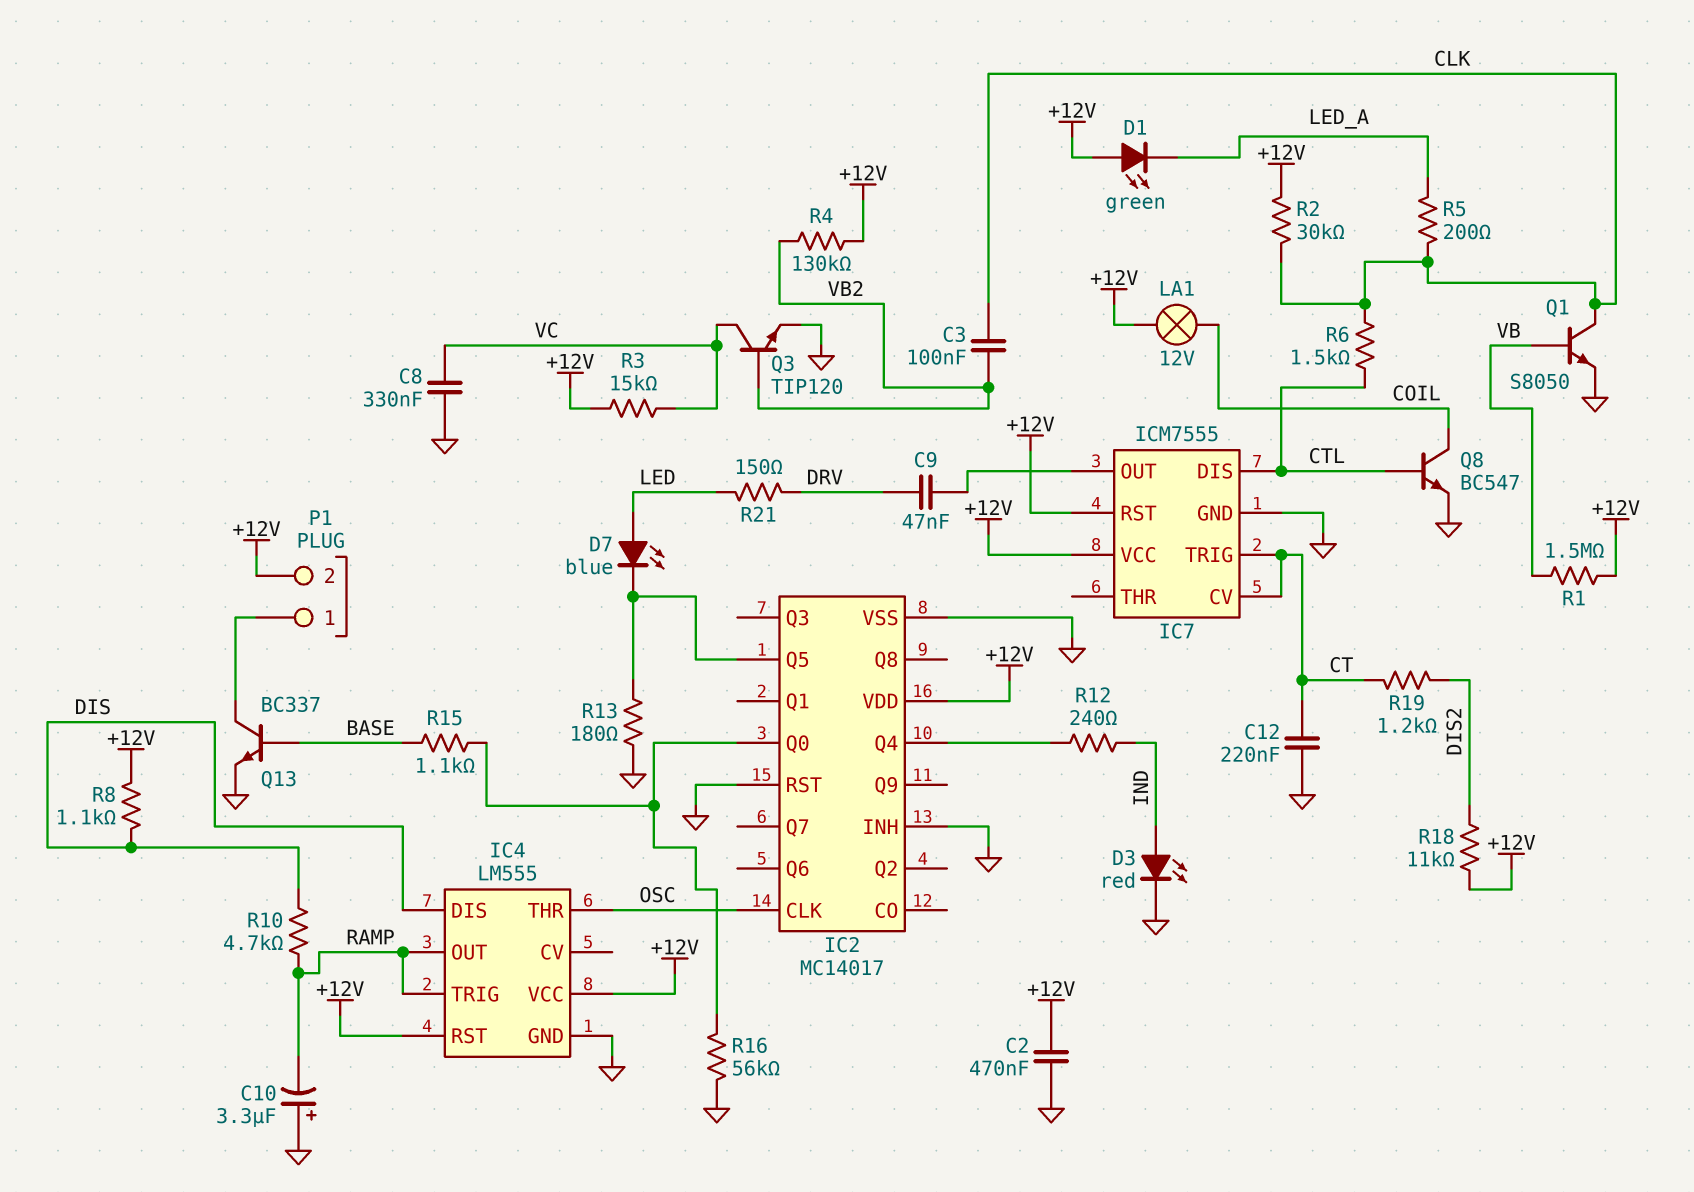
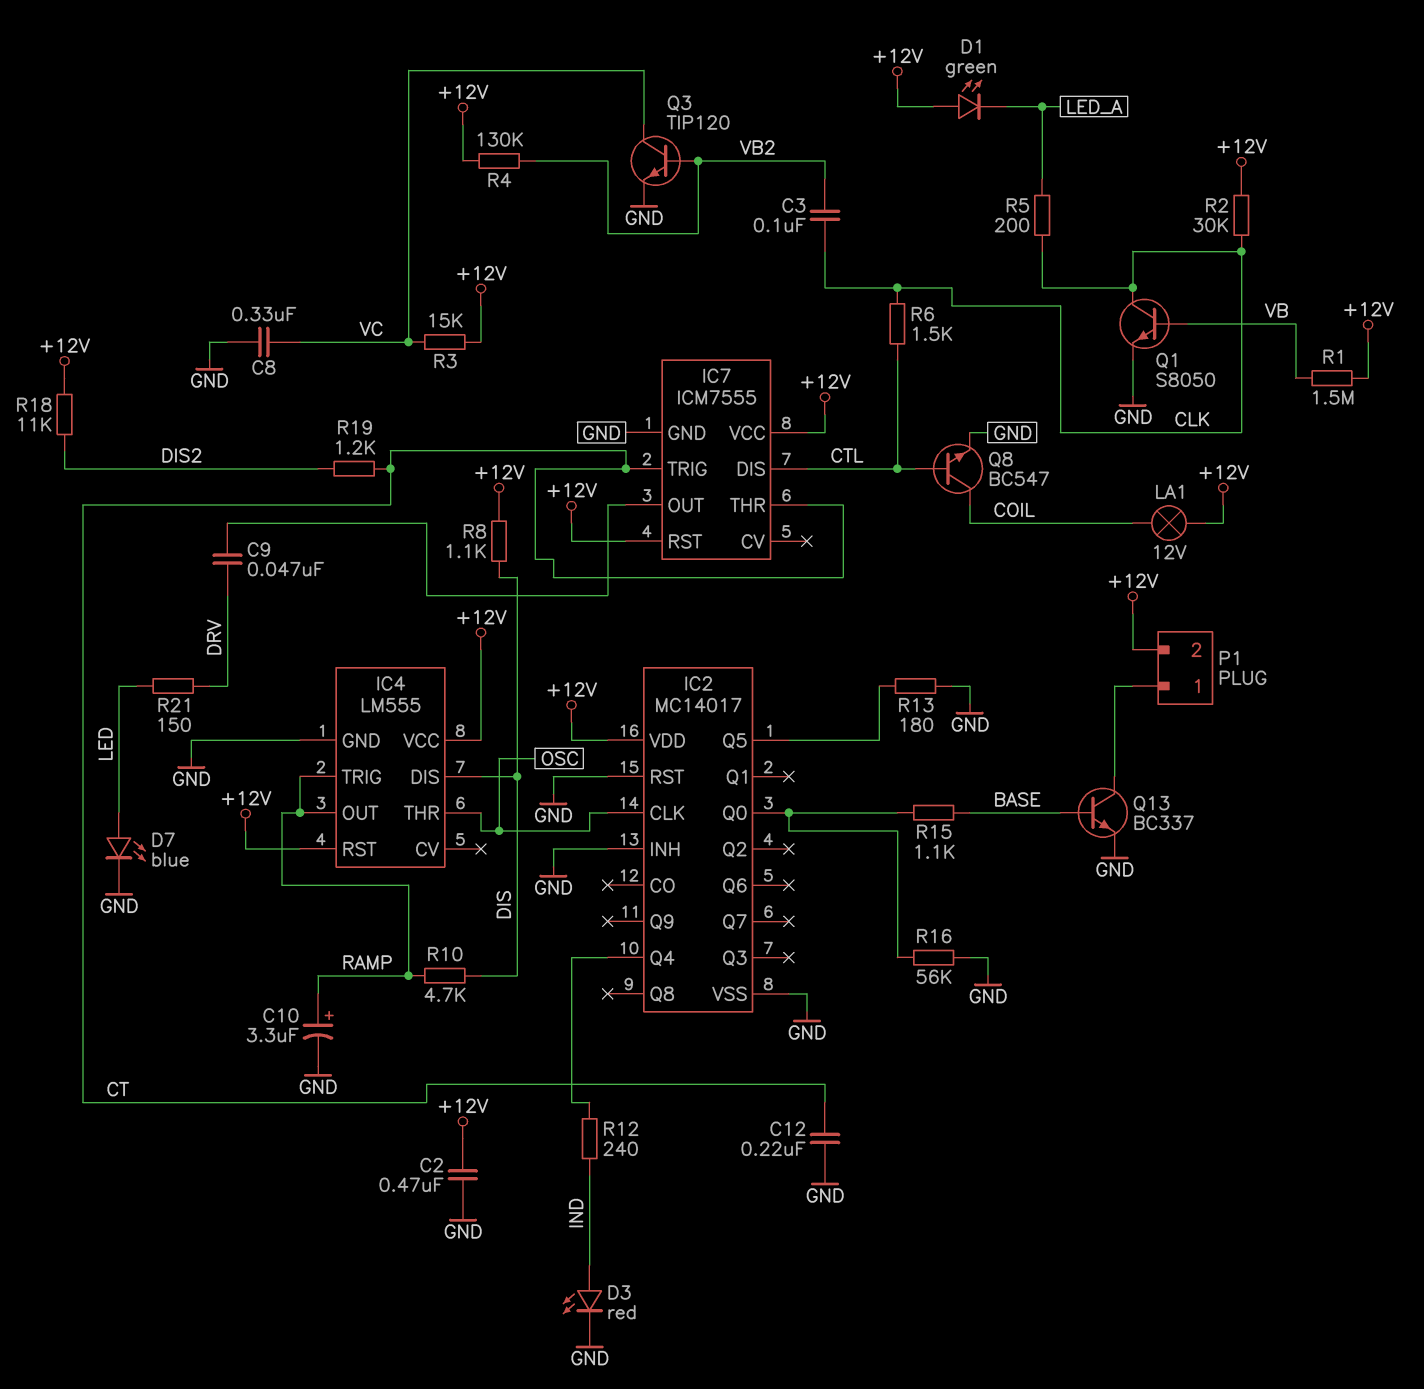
C10: 3.3uF (plus GND, minus RAMP) -> 3.3uF (plus RAMP, minus GND)
D7: LED blue (A LED, K IC2/Q5) -> LED blue (A LED, K GND)
IC7 pin CV: CT -> none
IC7 pin THR: none -> CT

